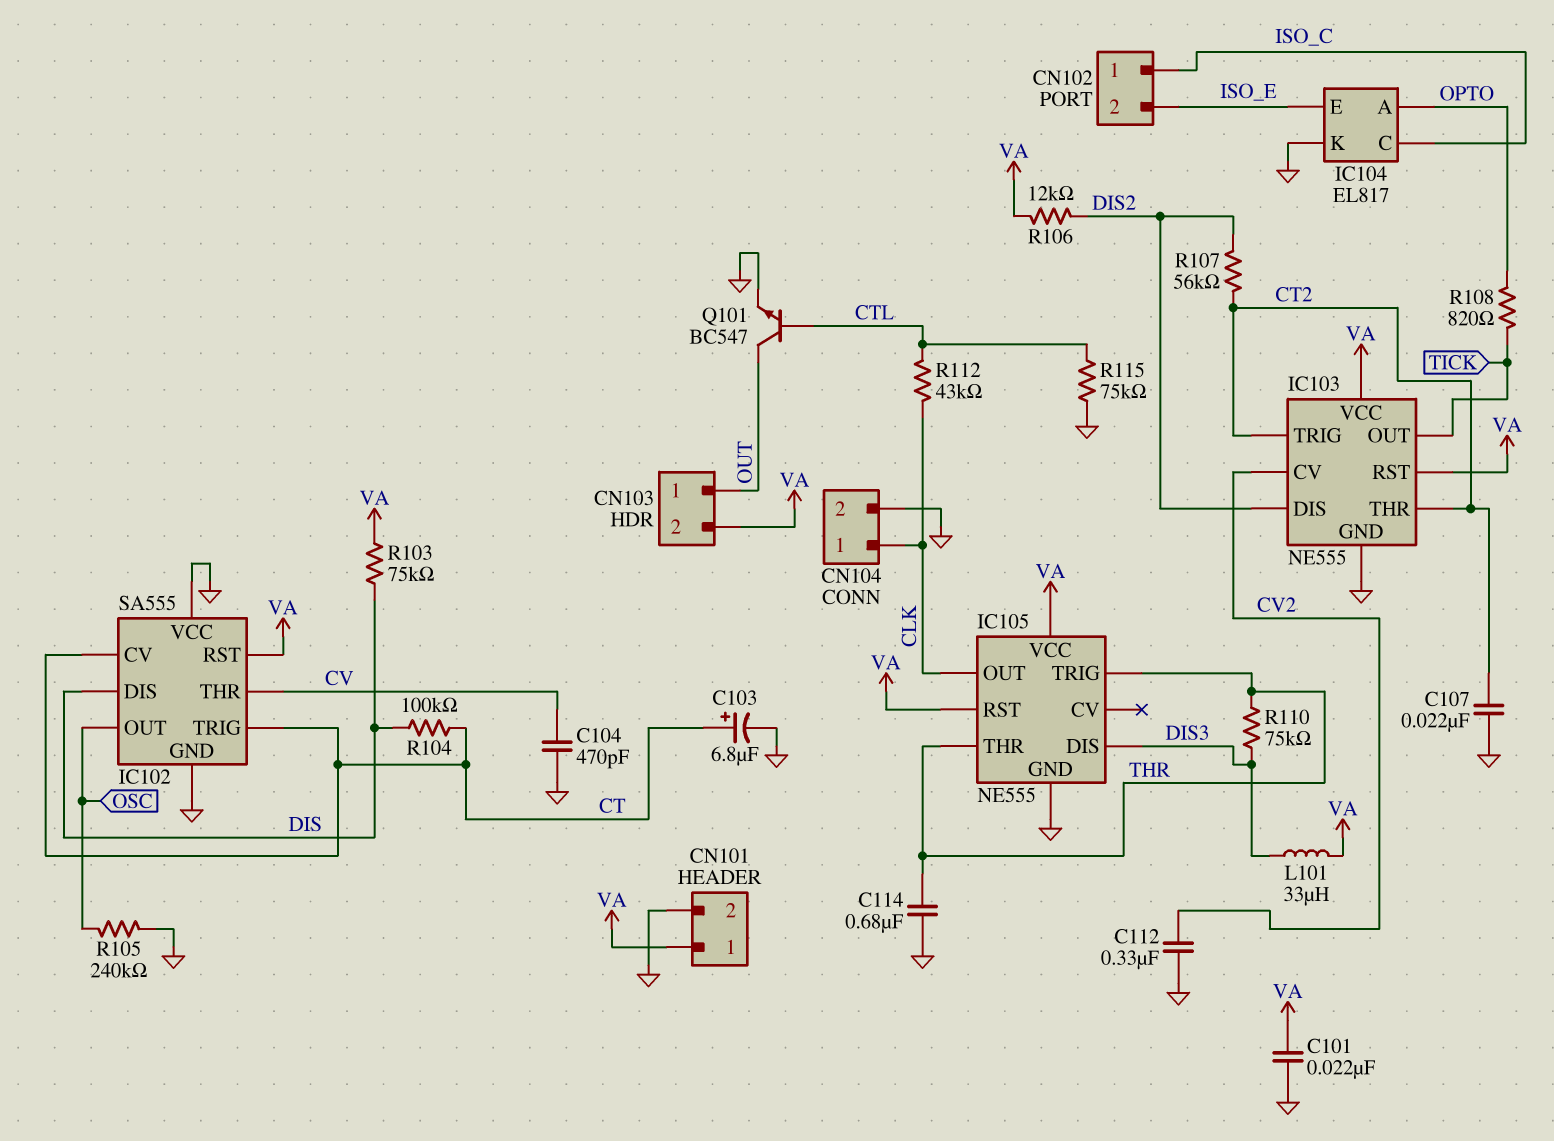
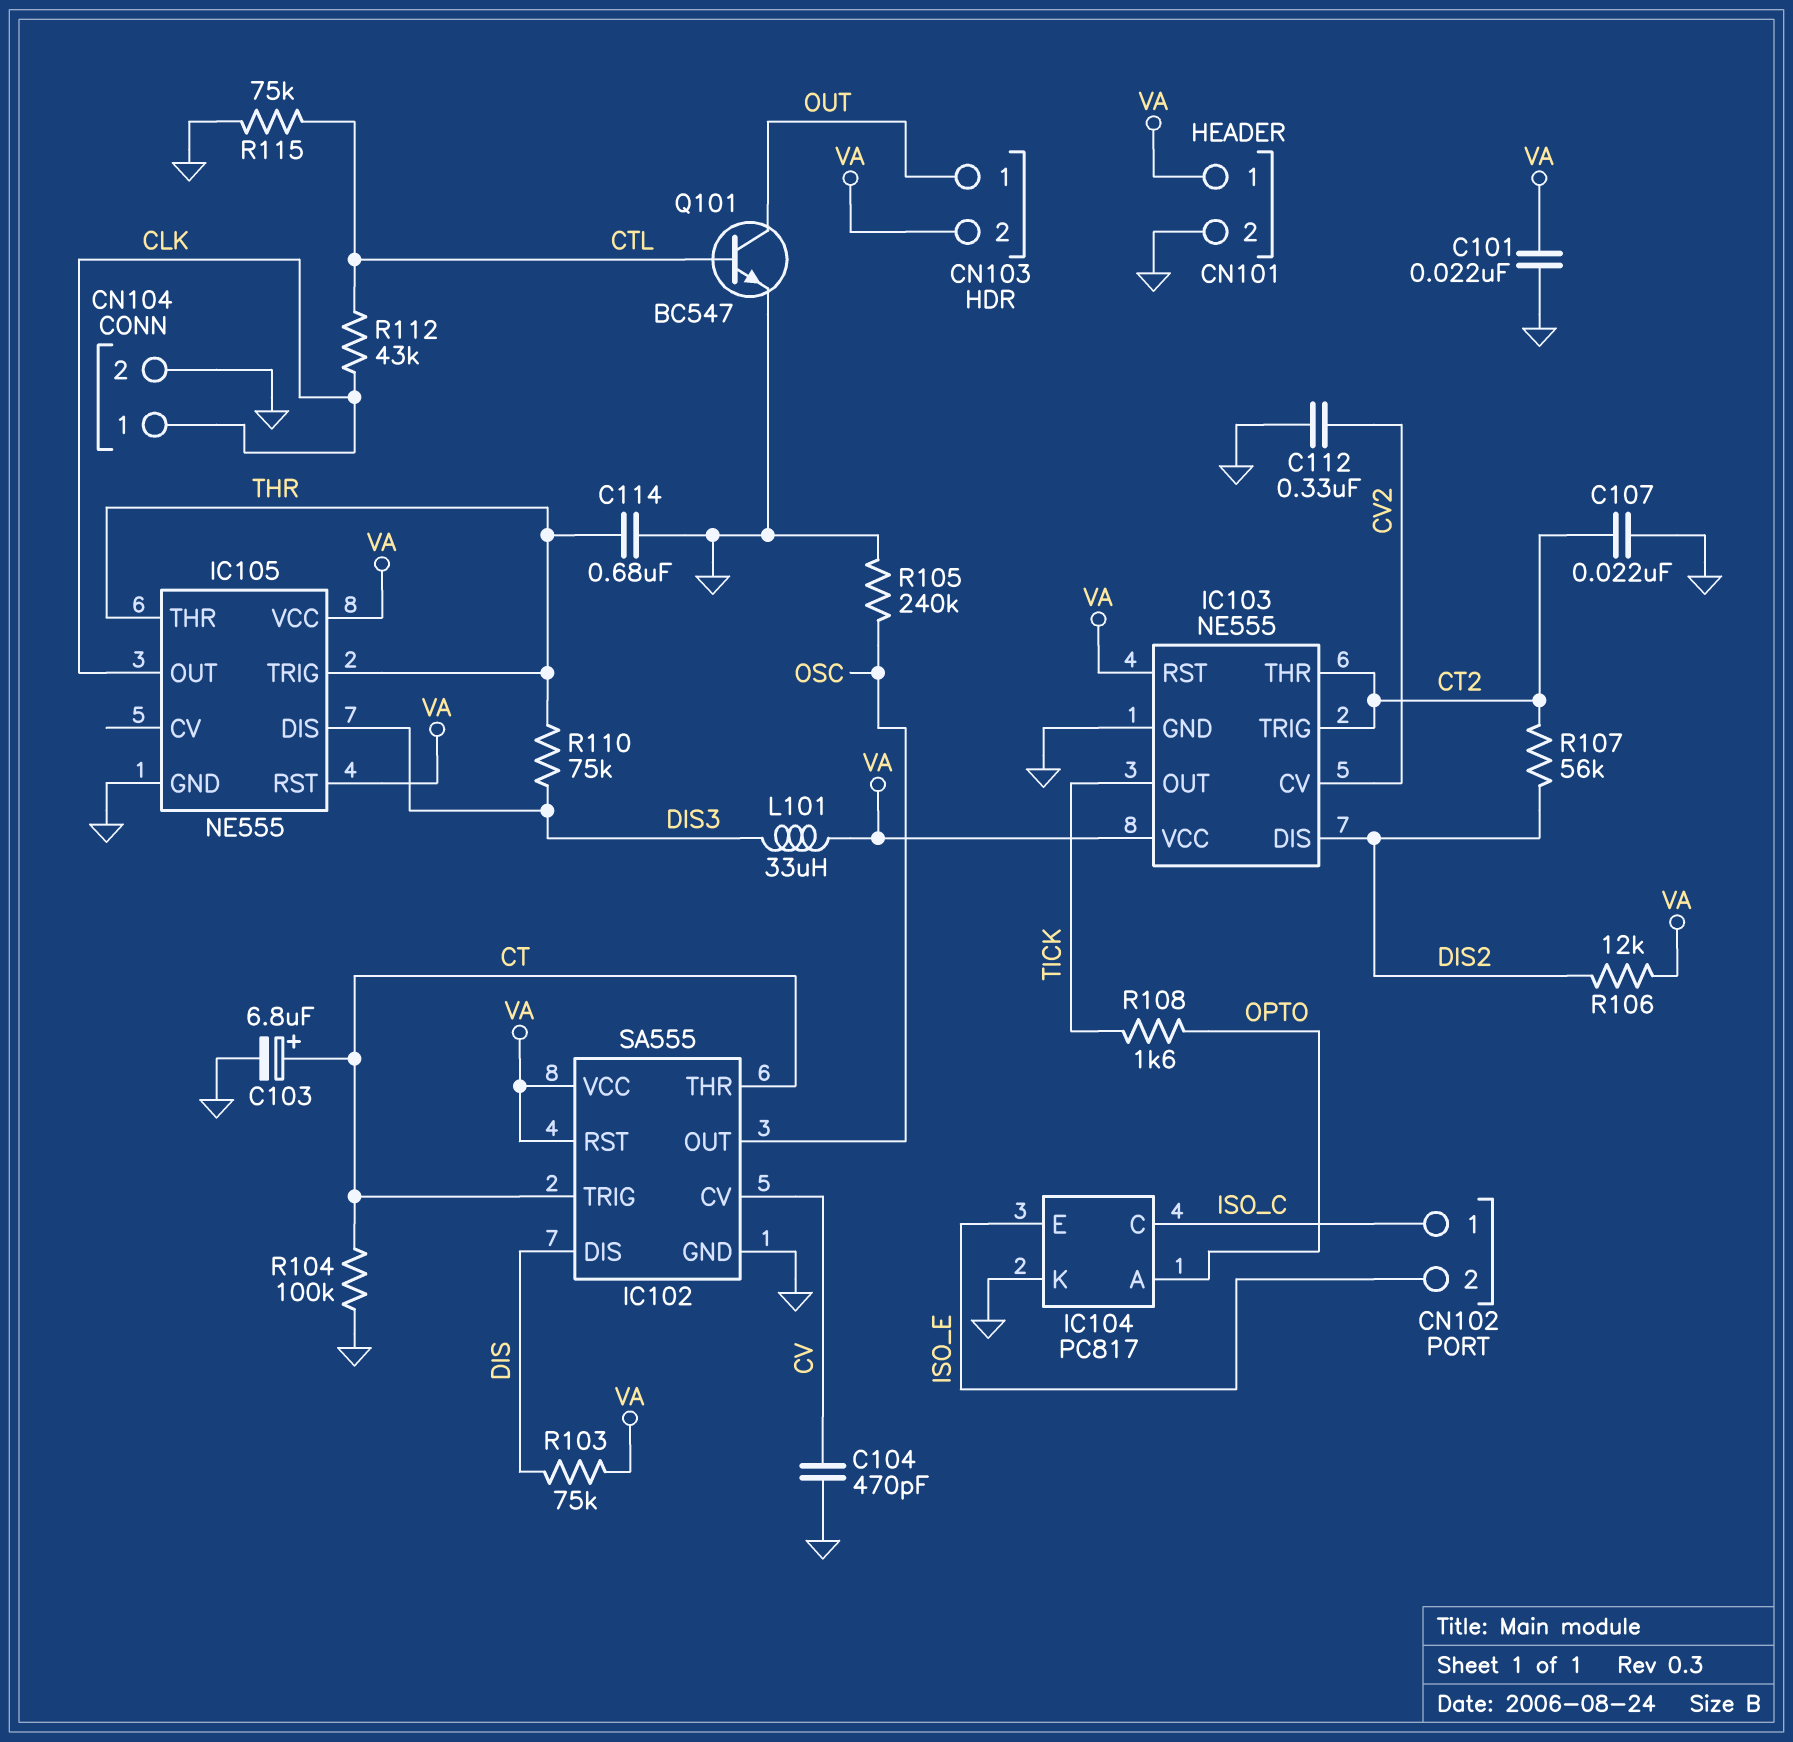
IC102 pin CV: CT -> CV
IC102 pin THR: CV -> CT
IC102 pin VCC: GND -> VA
IC104: EL817 -> PC817
R104: 100k (CT, DIS) -> 100k (CT, GND)
R108: 820 (OPTO, TICK) -> 1.6k (OPTO, TICK)

